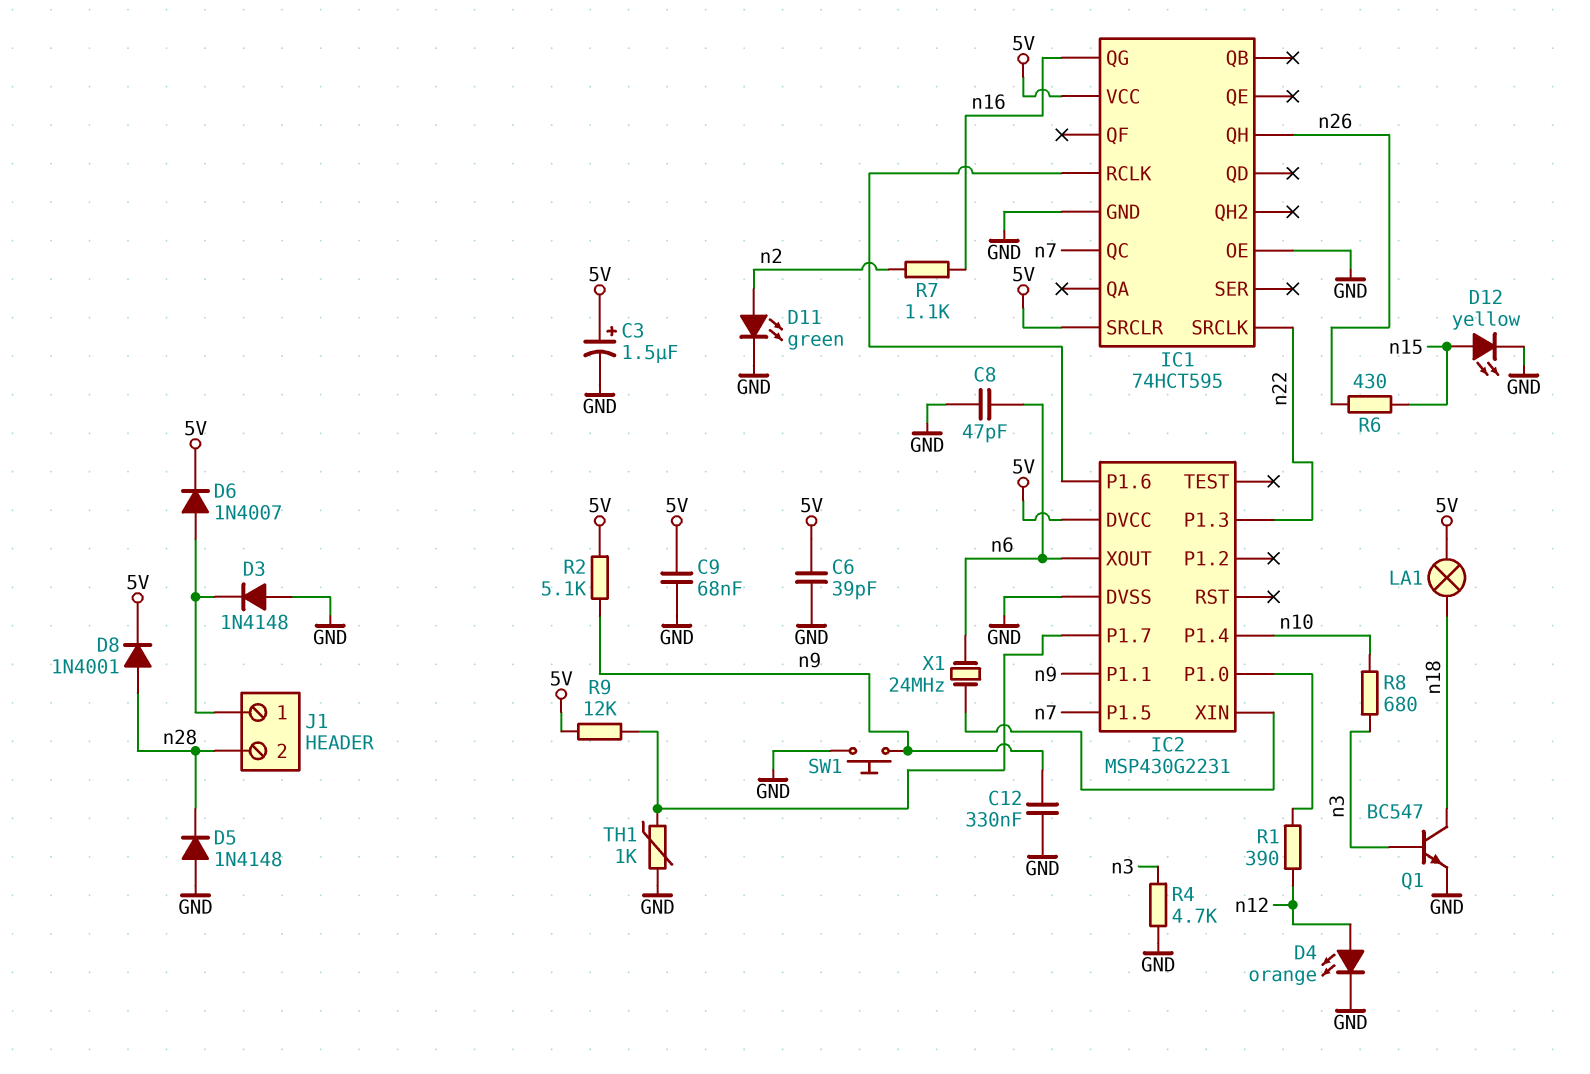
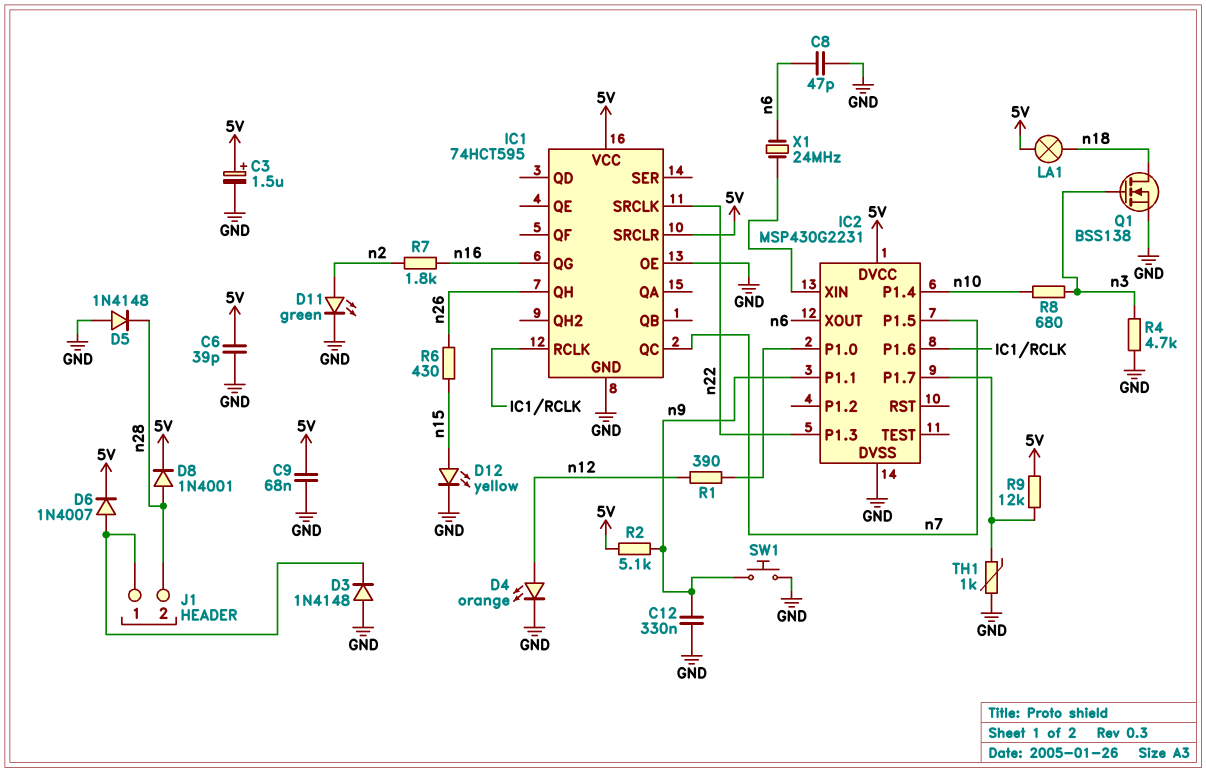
Q1: NPN BC547 (B n3, C n18, E GND) -> NMOS BSS138 (G n3, D n18, S GND)
R7: 1.1k (n2, n16) -> 1.8k (n2, n16)

